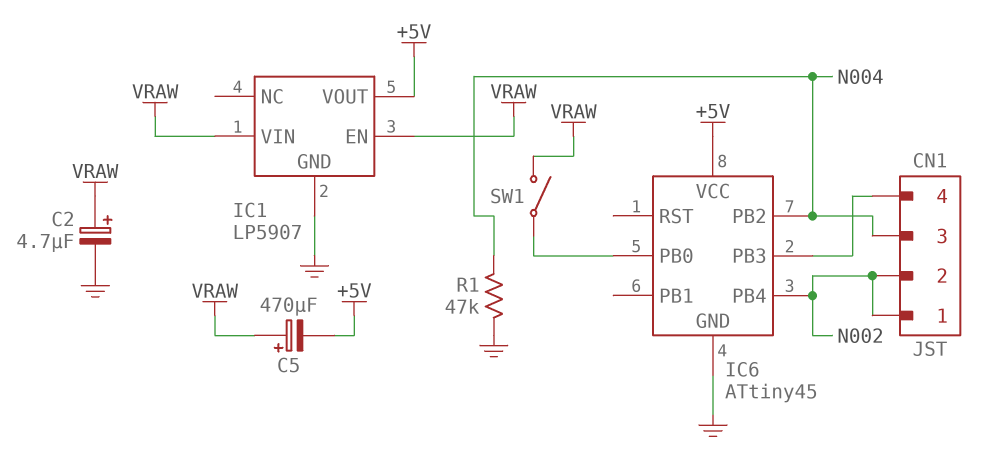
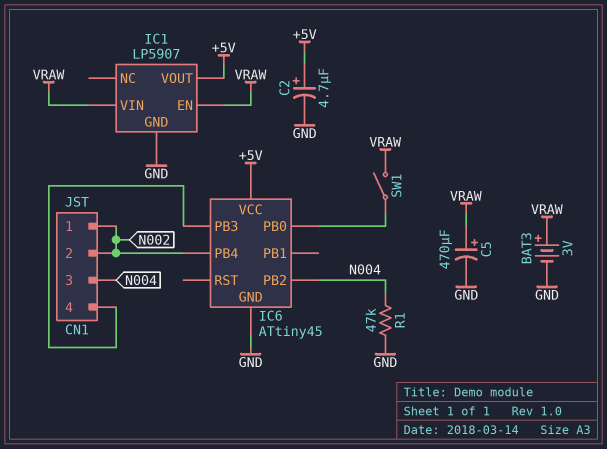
BAT3: none -> 3V (plus VRAW, minus GND)
C2: 4.7uF (plus VRAW, minus GND) -> 4.7uF (plus +5V, minus GND)
C5: 470uF (plus VRAW, minus +5V) -> 470uF (plus VRAW, minus GND)

